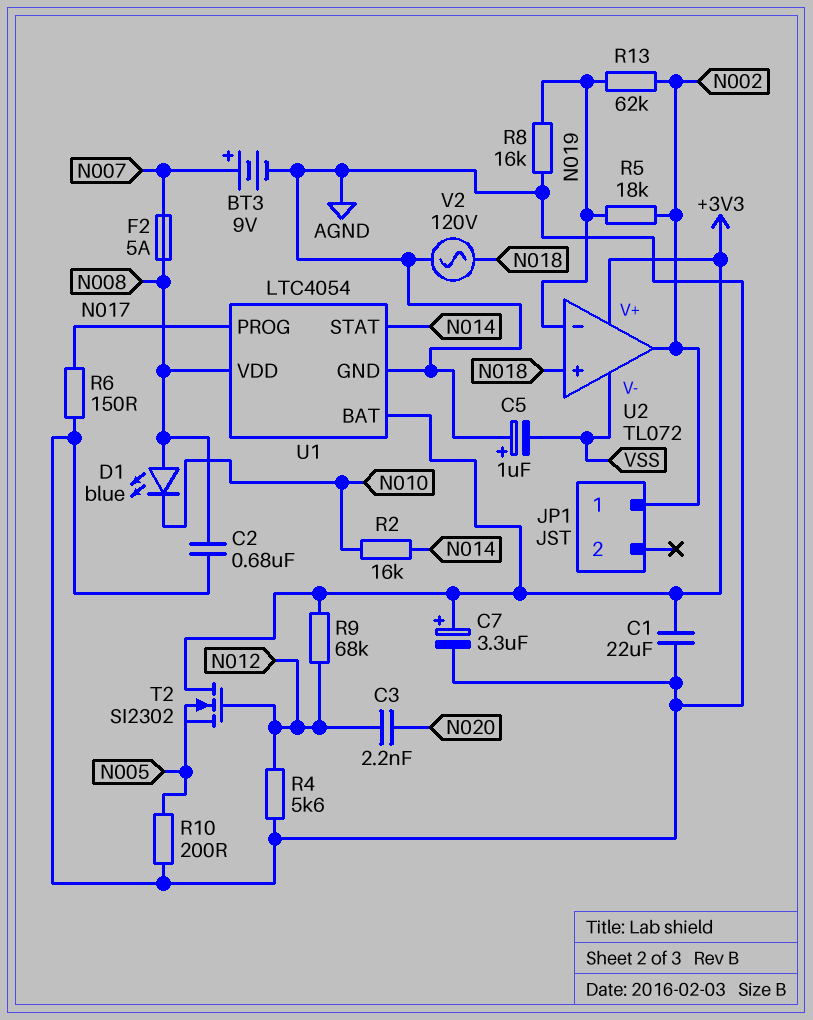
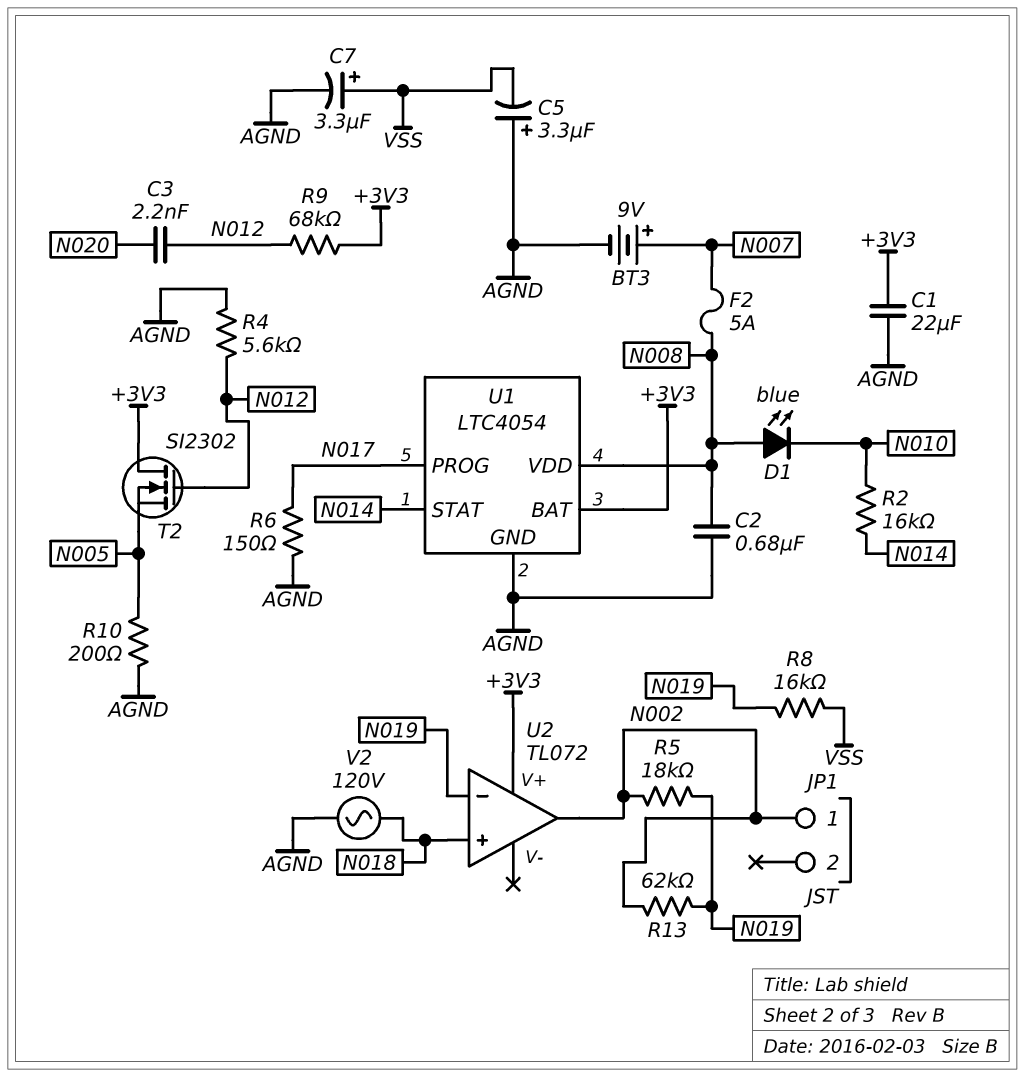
C5: 1uF (plus AGND, minus VSS) -> 3.3uF (plus AGND, minus VSS)
C7: 3.3uF (plus +3V3, minus AGND) -> 3.3uF (plus VSS, minus AGND)
R8: 16k (AGND, N019) -> 16k (N019, VSS)
U2 pin V-: VSS -> none

